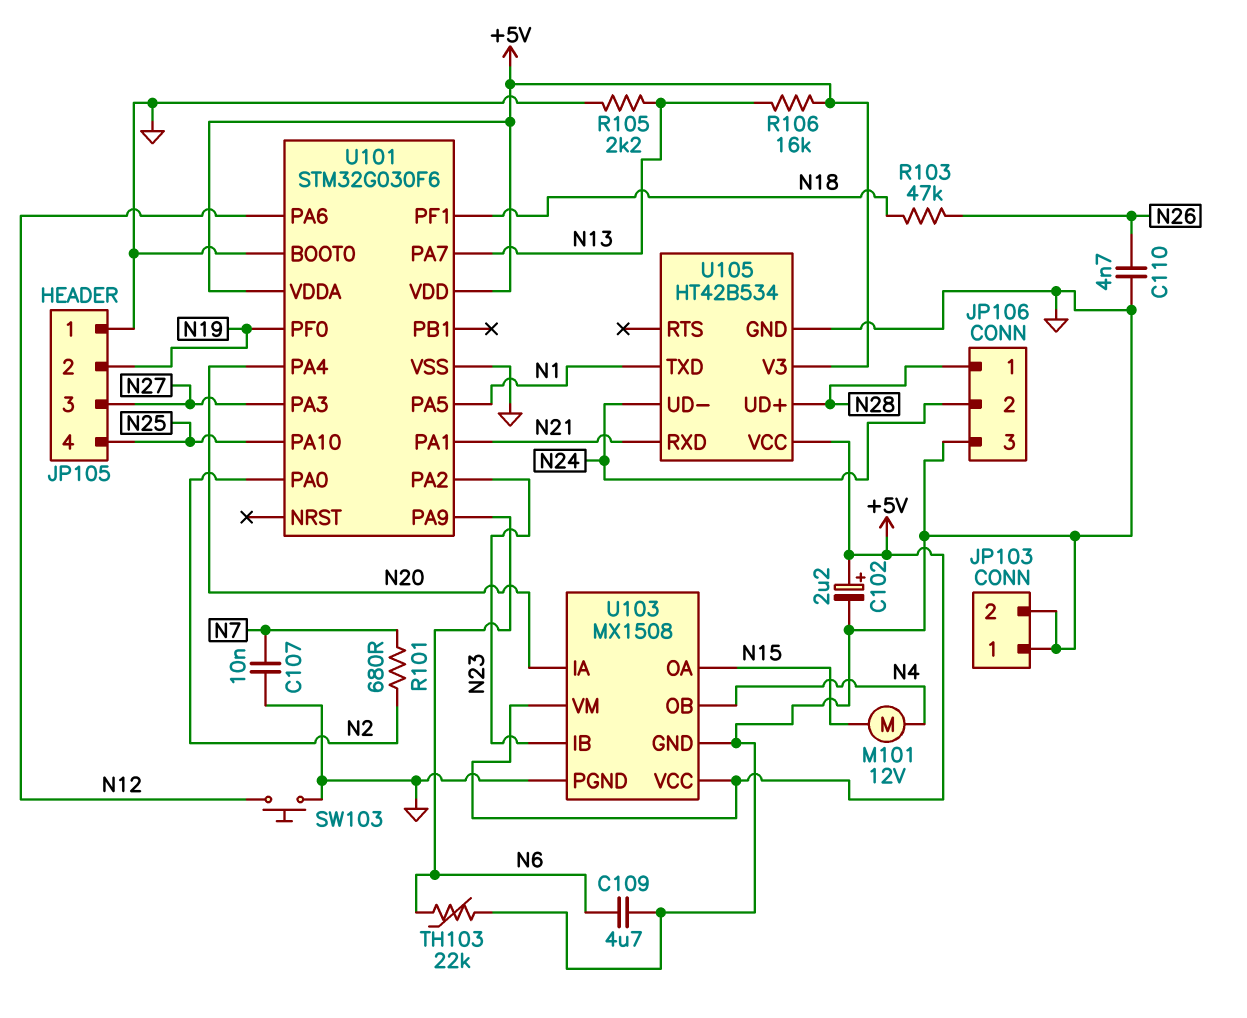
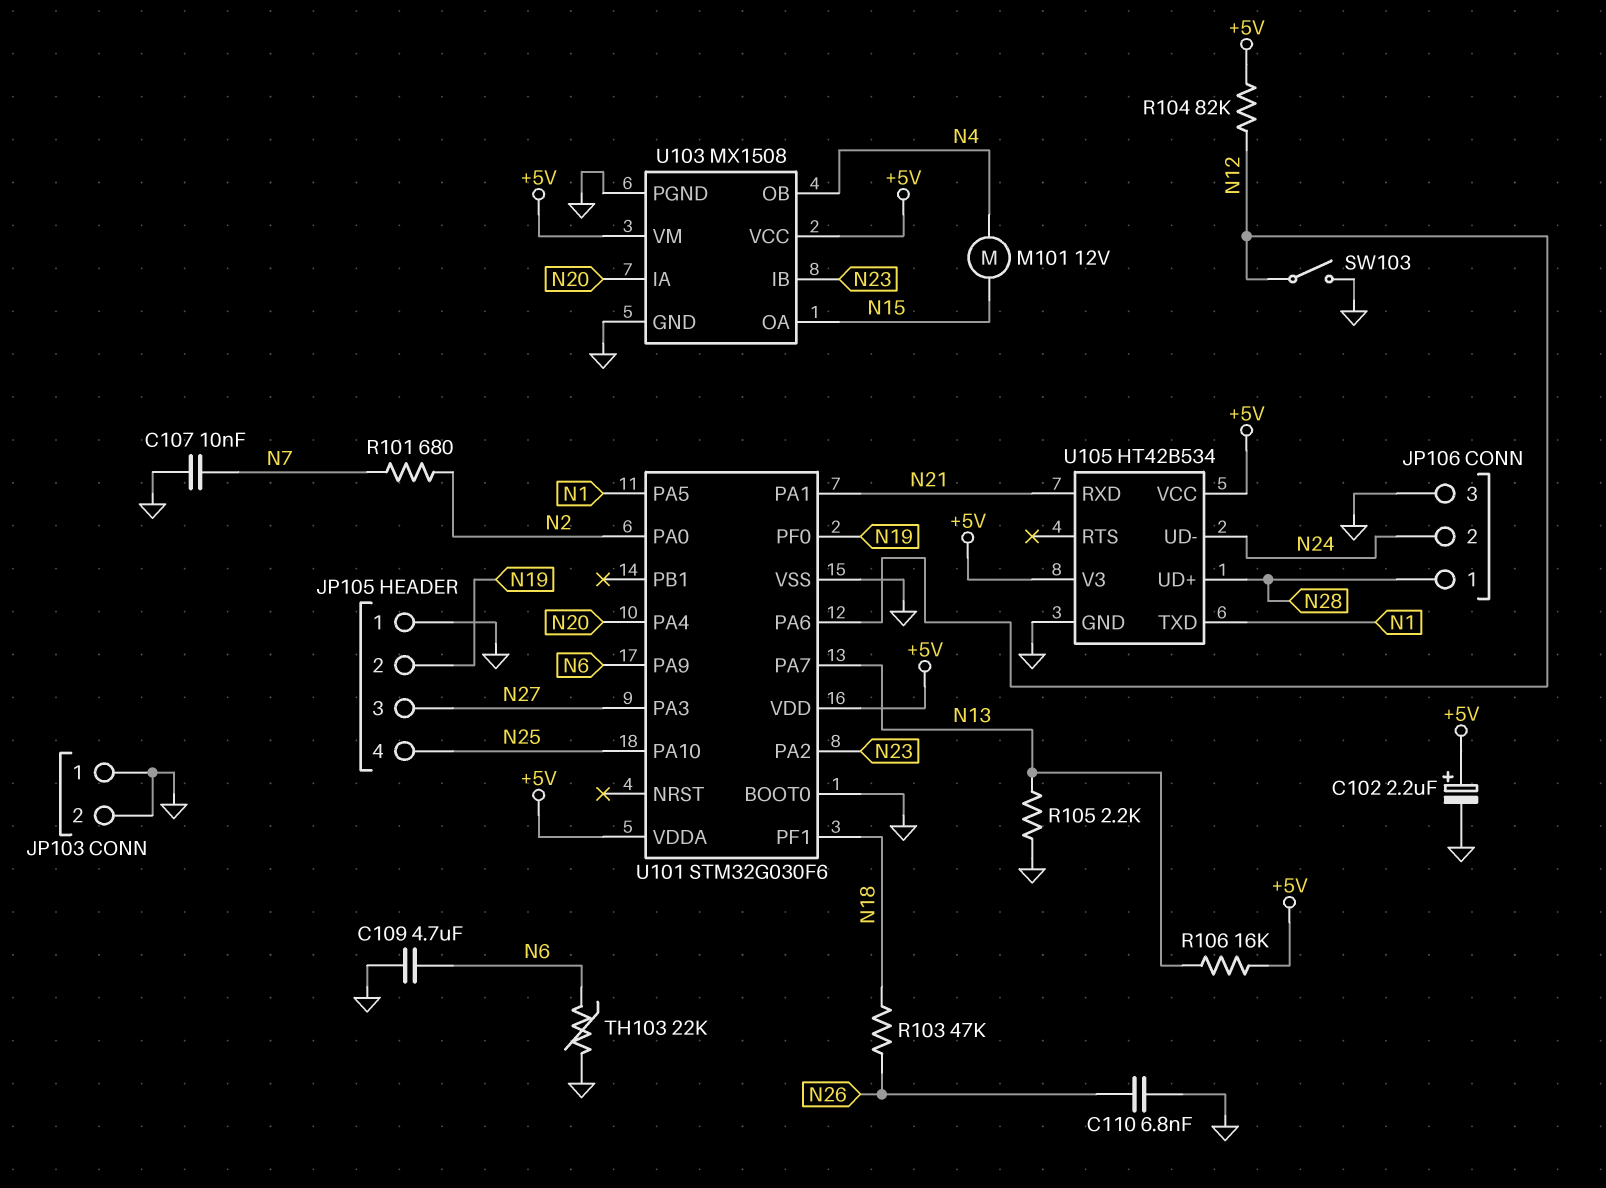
C110: 4.7nF (GND, N26) -> 6.8nF (GND, N26)
R104: none -> 82k (+5V, N12)
SW103: button (GND, N12) -> switch (GND, N12)

